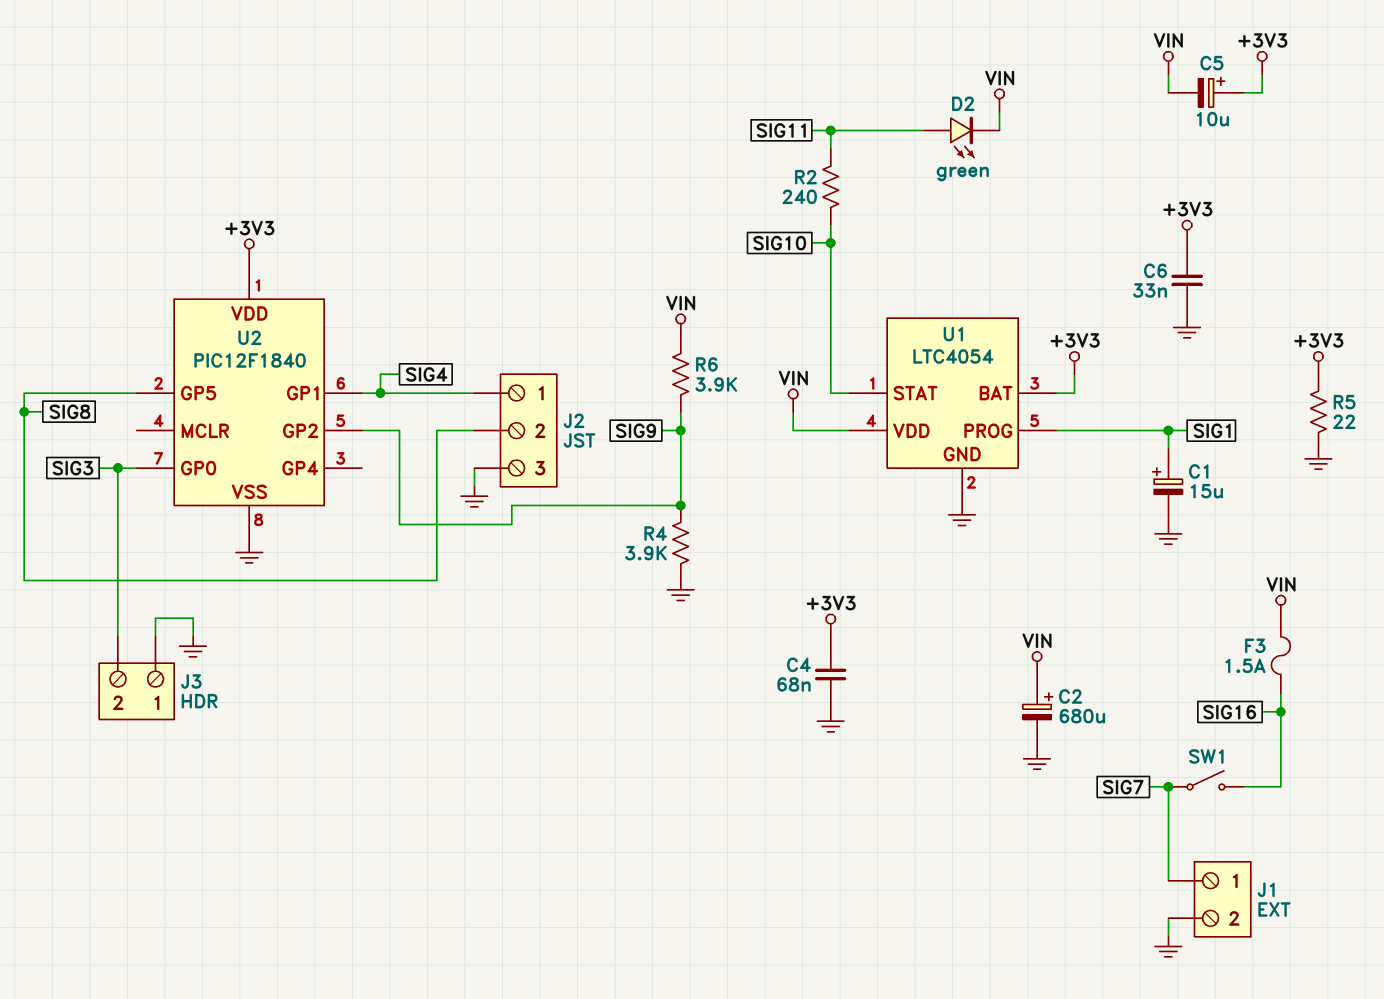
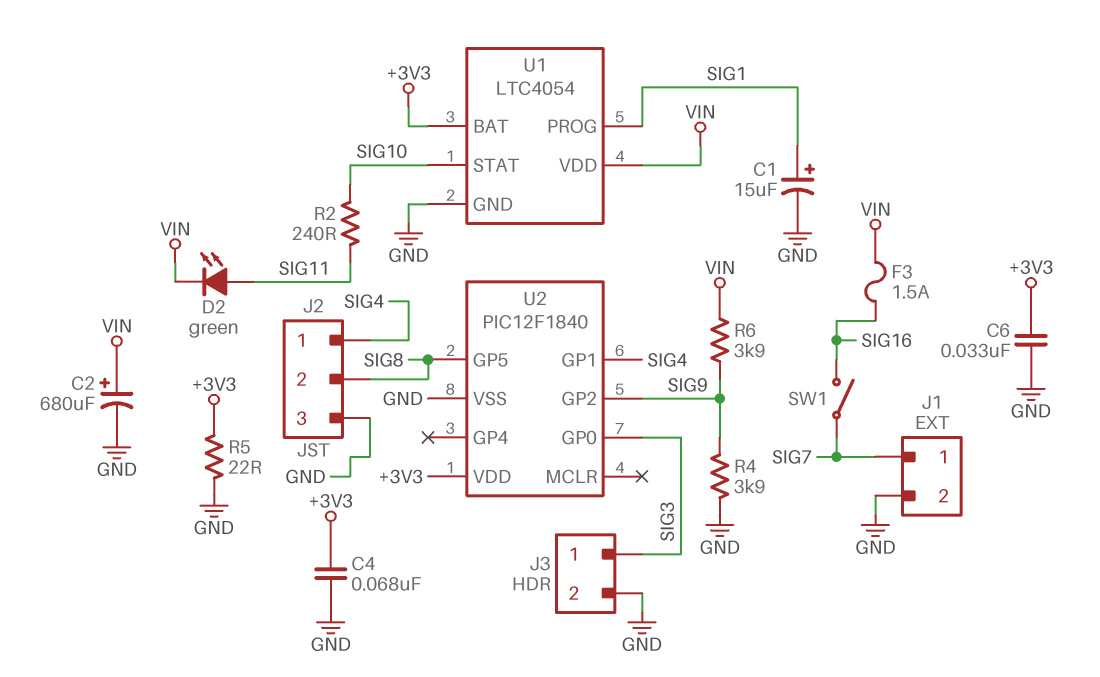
C5: 10uF (plus +3V3, minus VIN) -> none
J3 pin 1: GND -> SIG3
J3 pin 2: SIG3 -> GND

